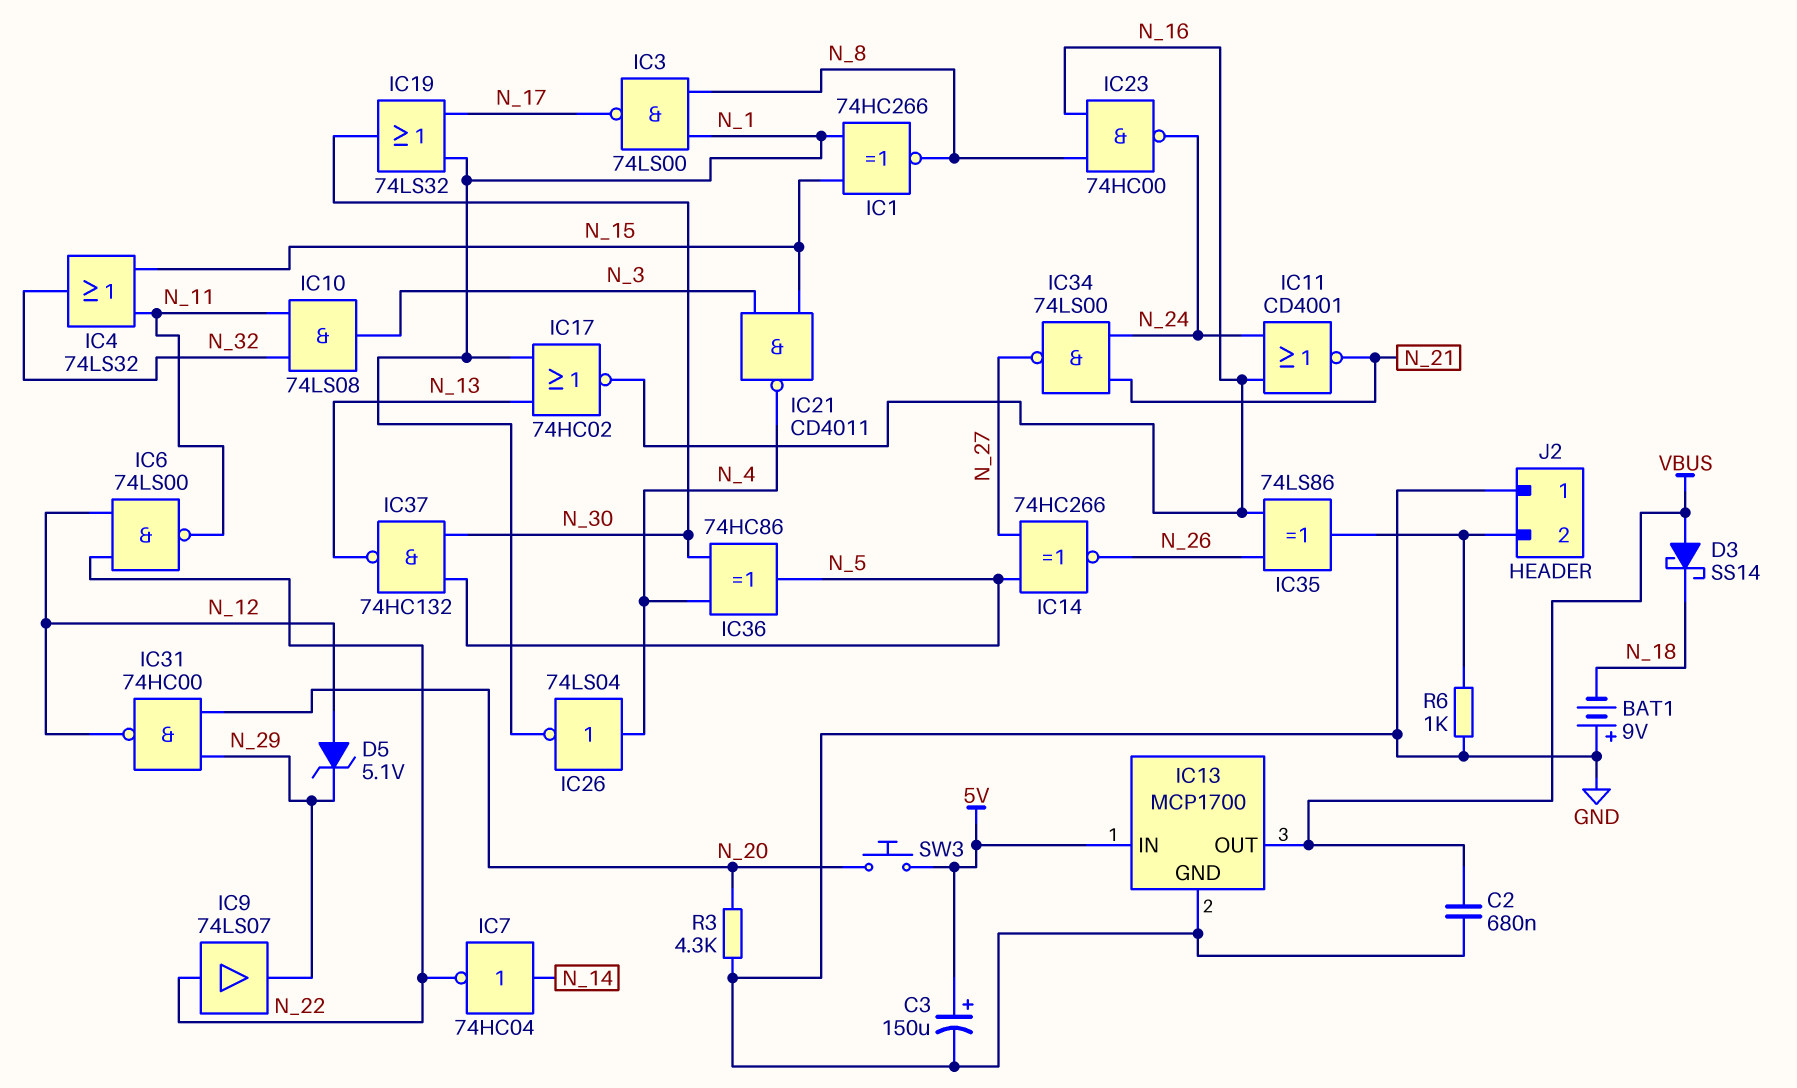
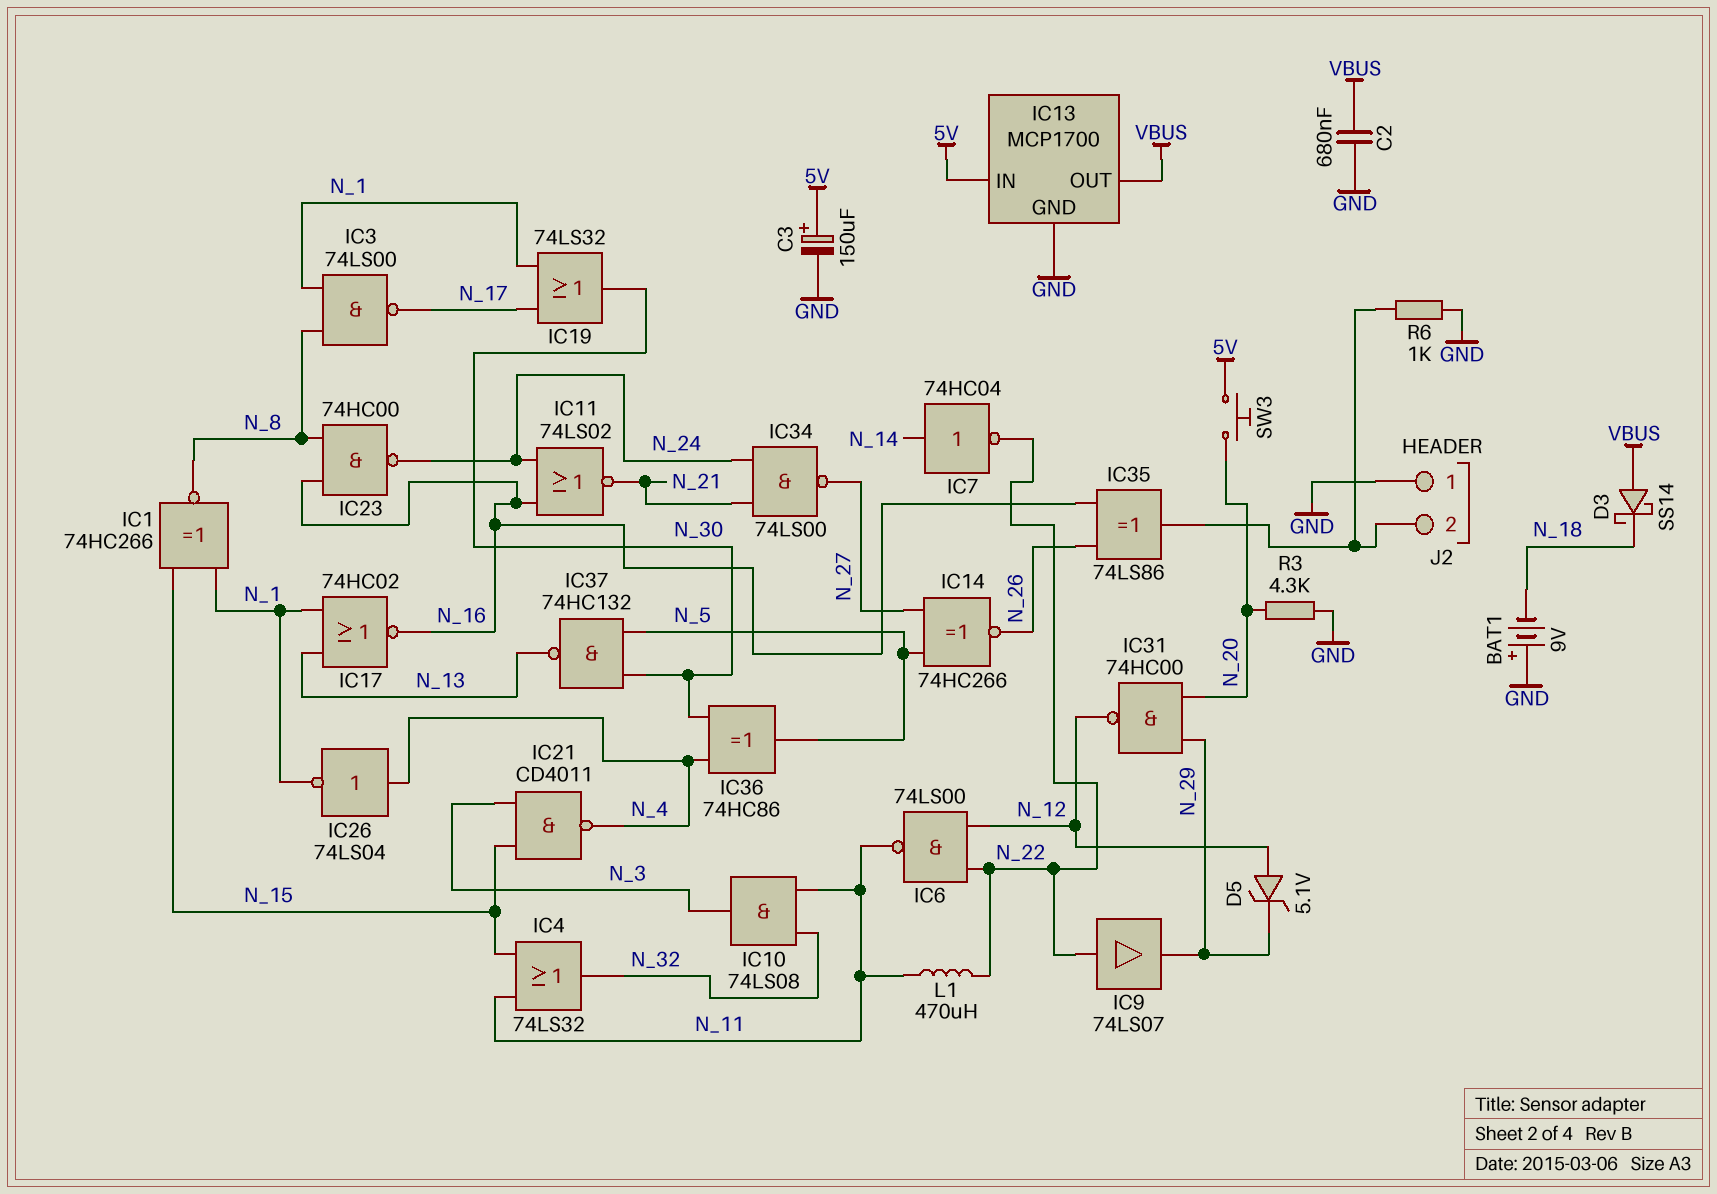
IC11: NOR CD4001 (in N_16, in N_24, out N_21) -> NOR 74LS02 (in N_16, in N_24, out N_21)
L1: none -> 470uH (N_11, N_22)

